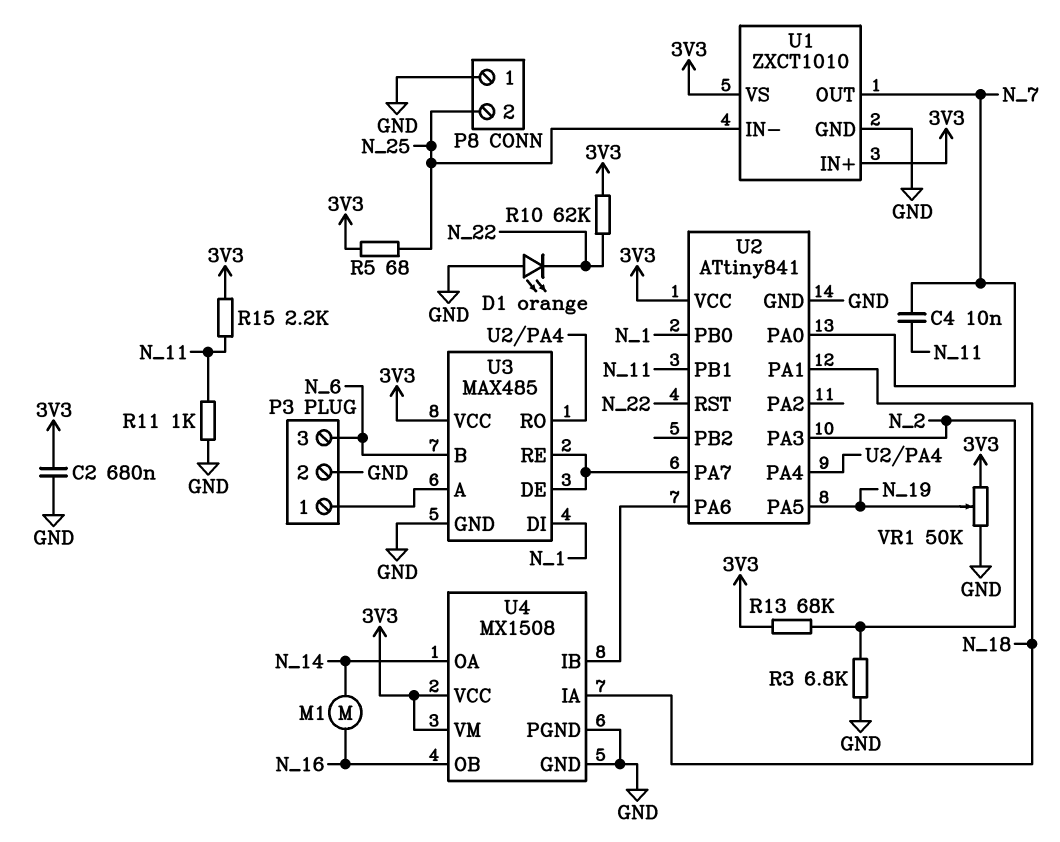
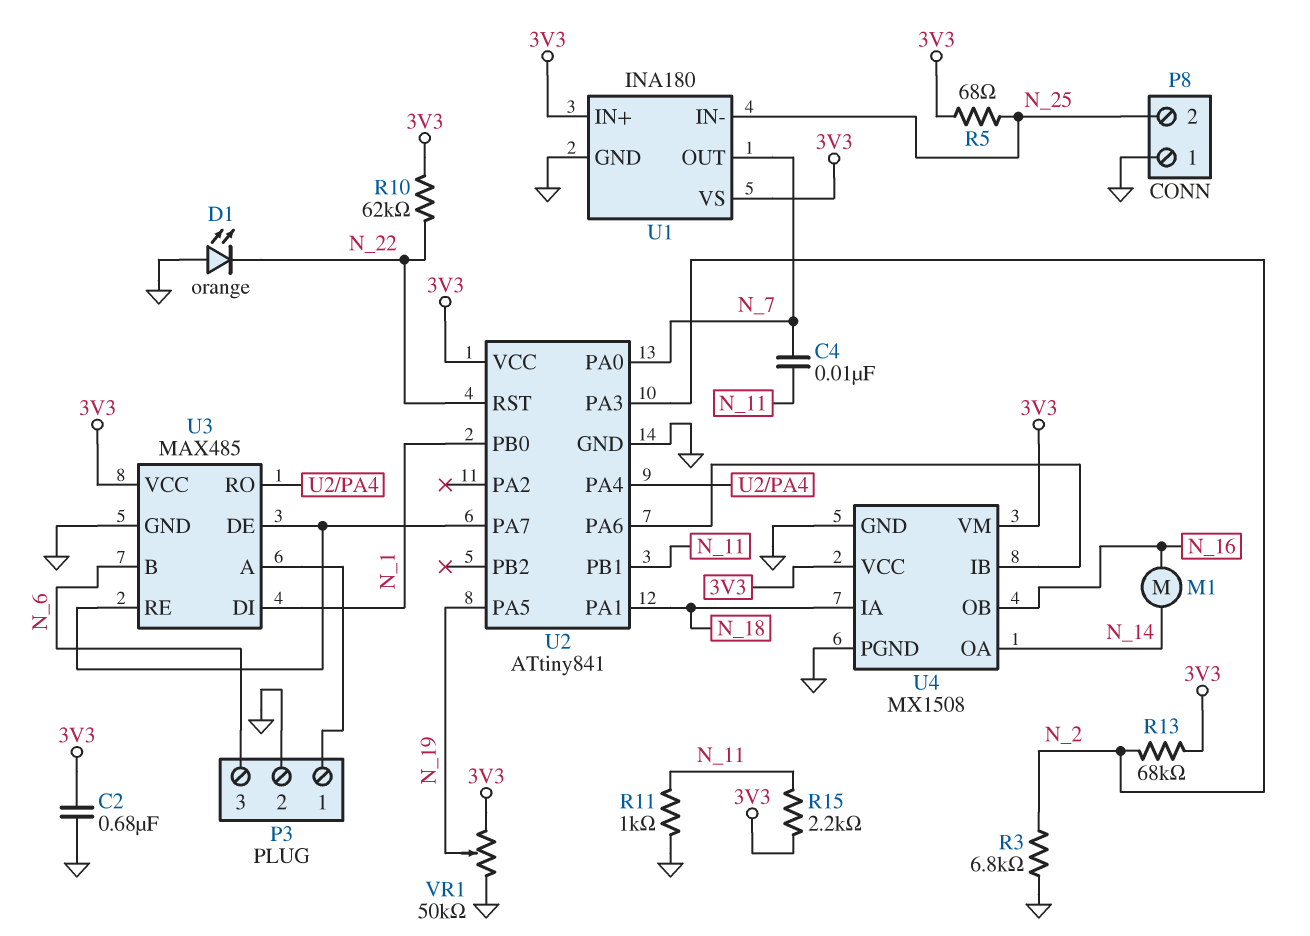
U1: ZXCT1010 -> INA180

